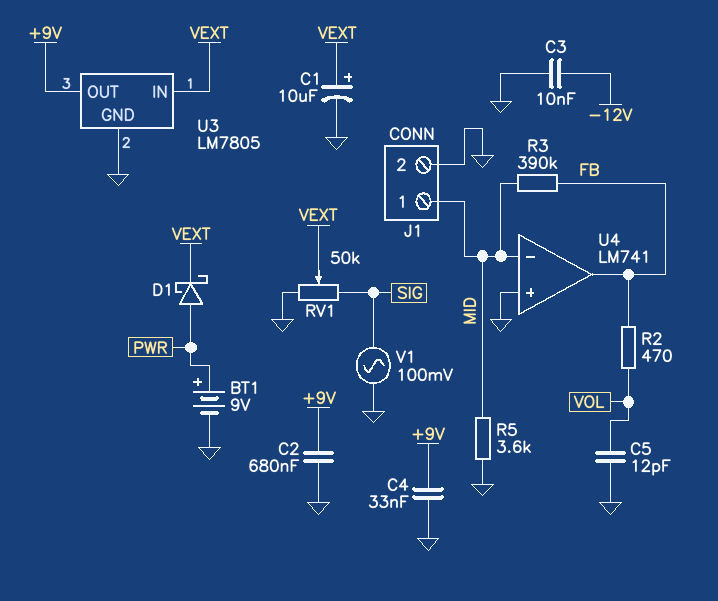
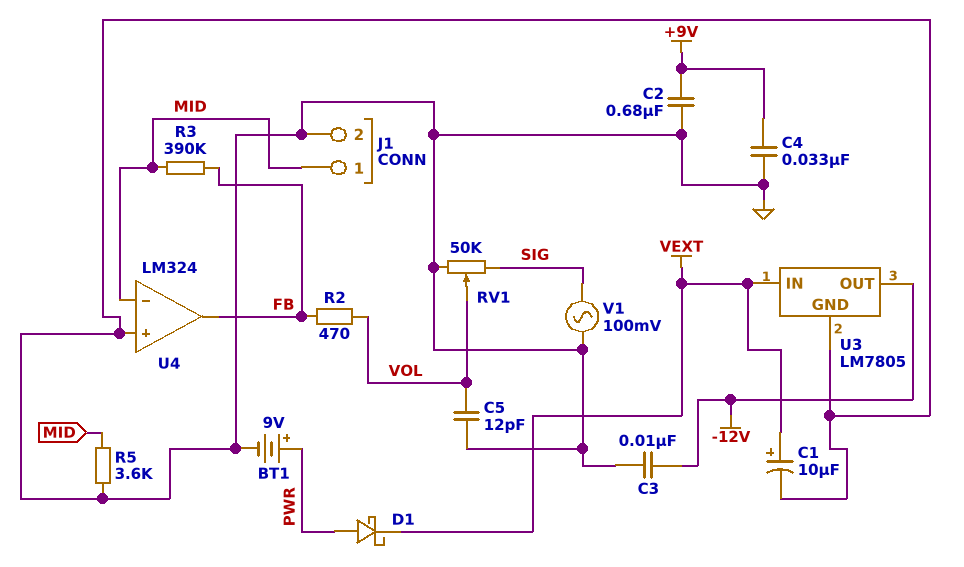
RV1: 50k (GND, SIG, wiper VEXT) -> 50k (GND, SIG, wiper VOL)
U3 pin OUT: +9V -> -12V
U4: LM741 -> LM324

